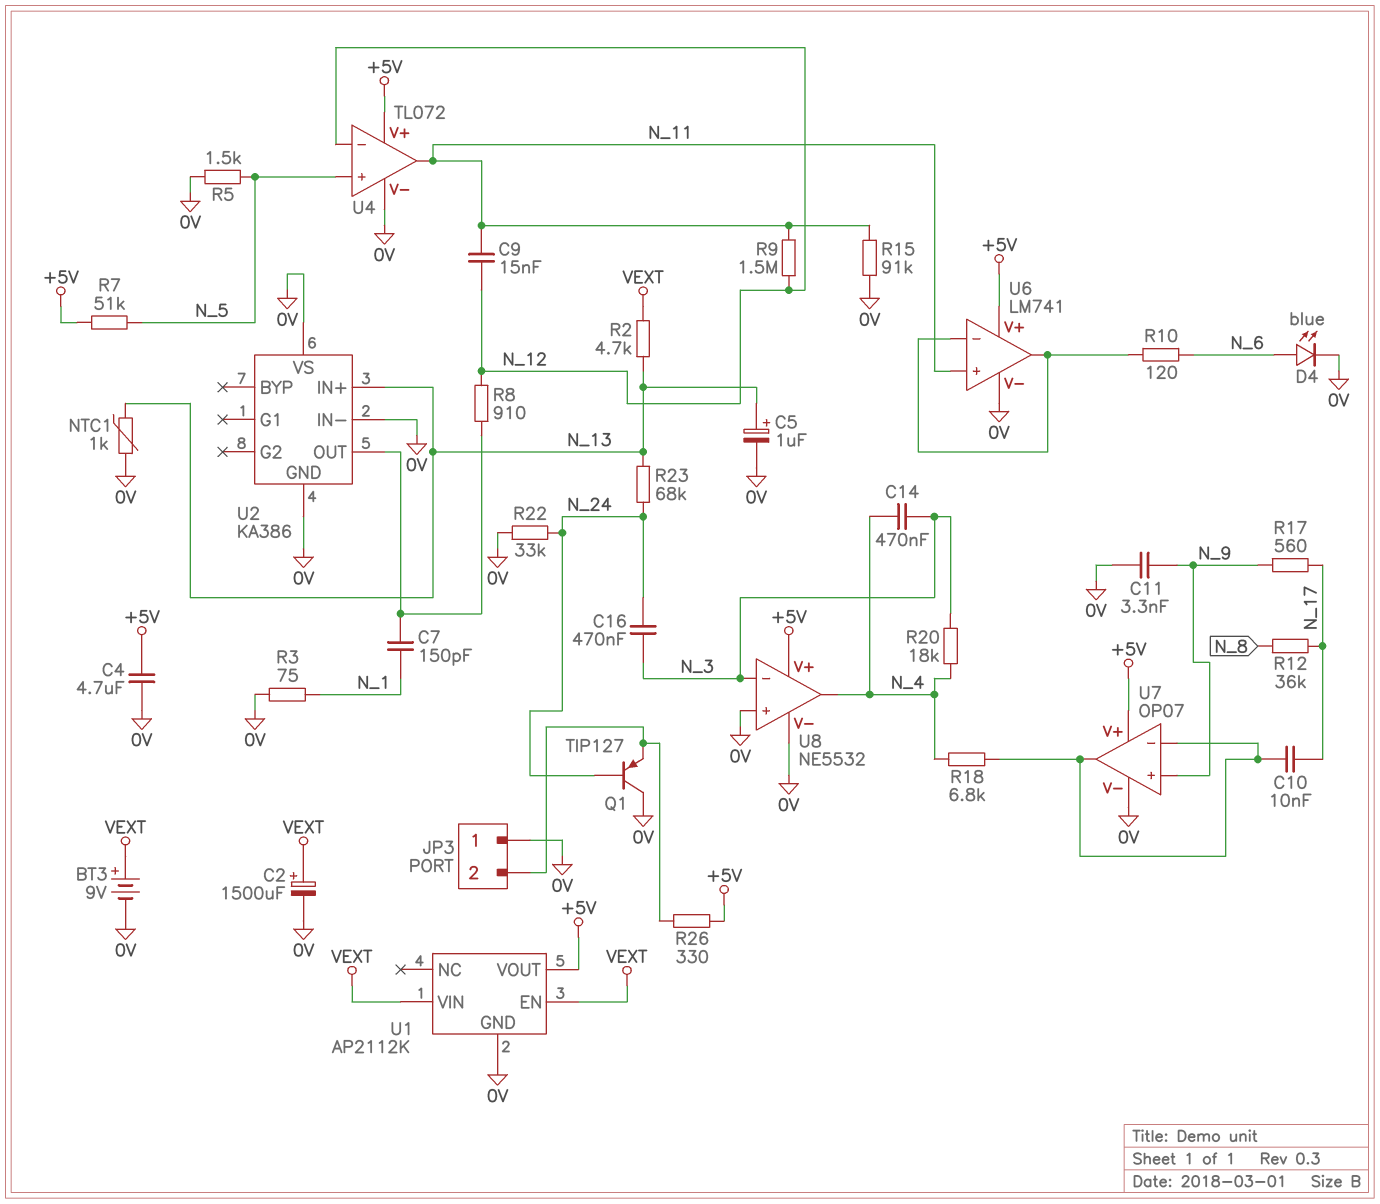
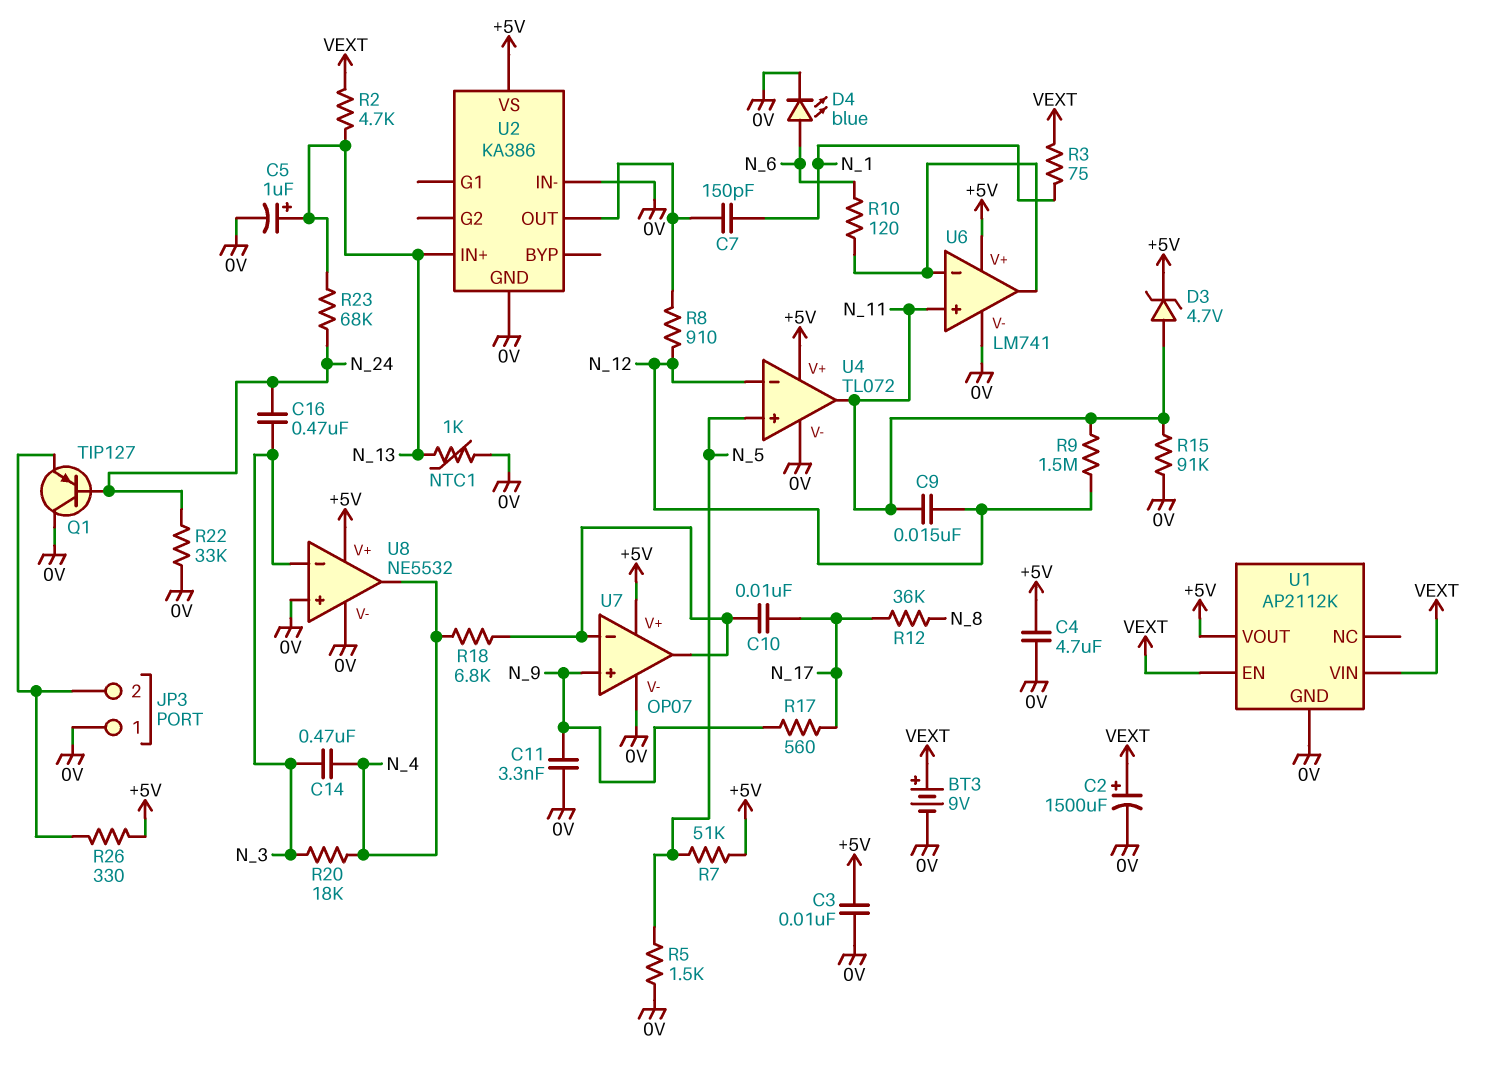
C3: none -> 10nF (+5V, 0V)
D3: none -> zener 4.7V (A N_11, K +5V)
R3: 75 (0V, N_1) -> 75 (N_1, VEXT)
U2 pin VS: 0V -> +5V

